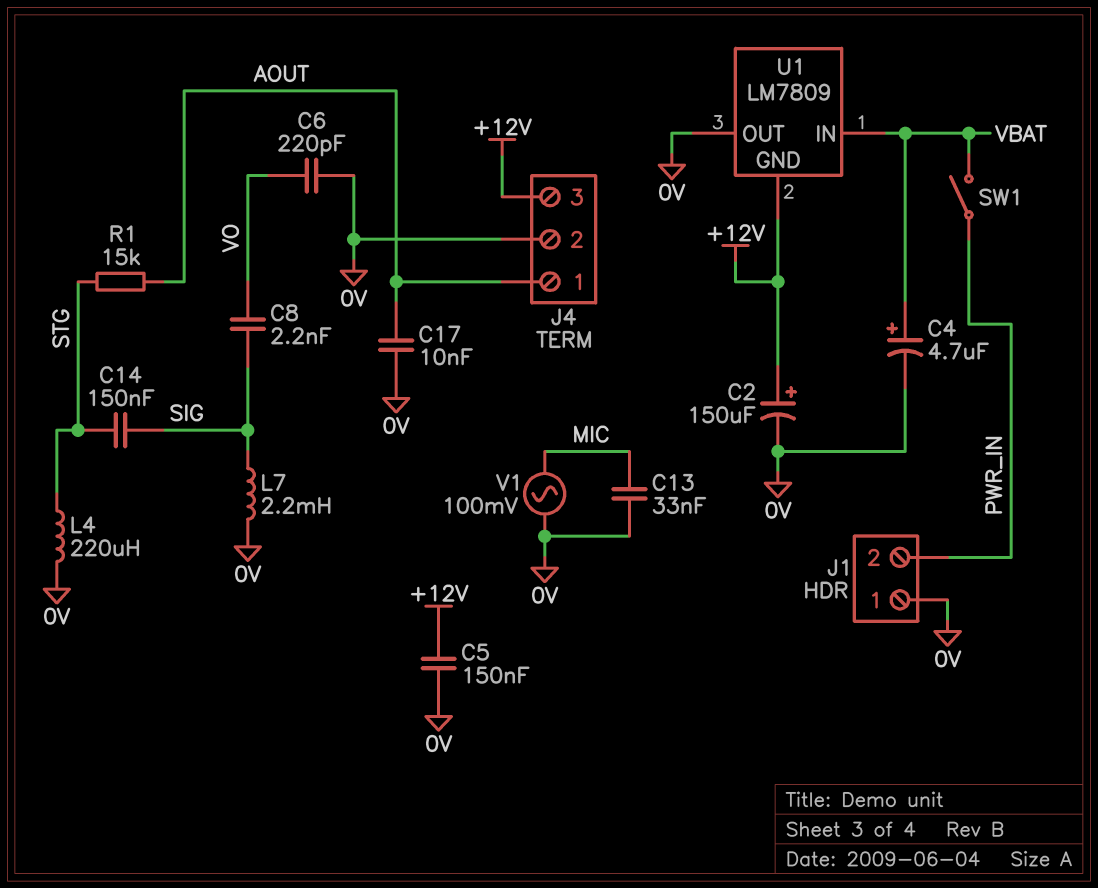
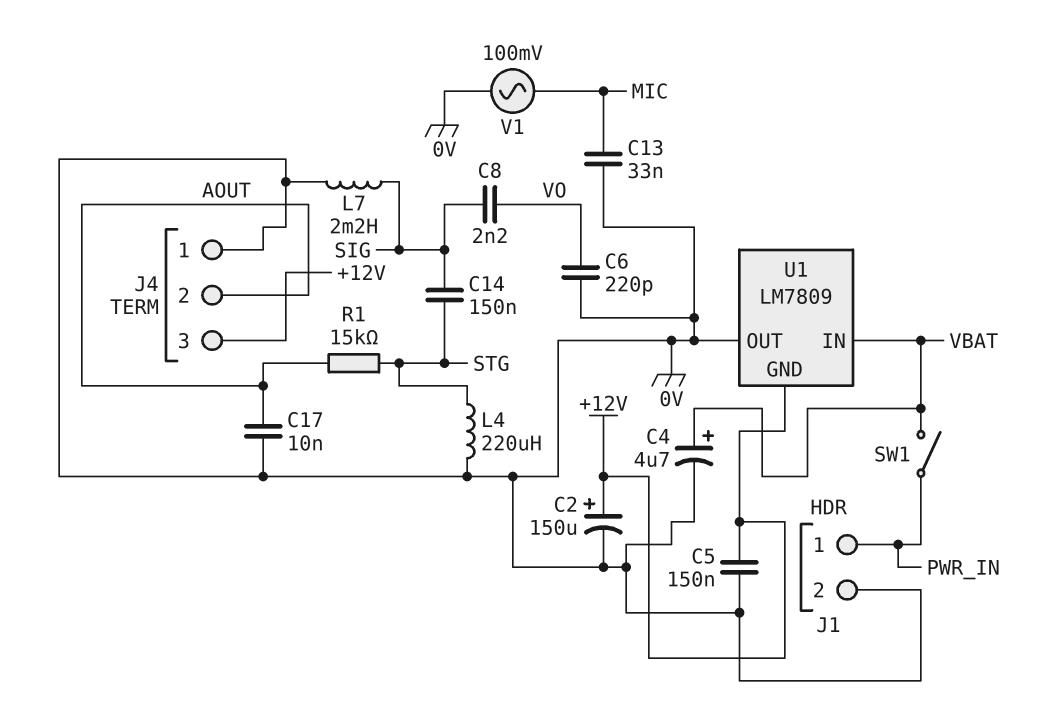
J1 pin 1: 0V -> PWR_IN
J1 pin 2: PWR_IN -> 0V
J4 pin 1: AOUT -> 0V
J4 pin 2: 0V -> AOUT

